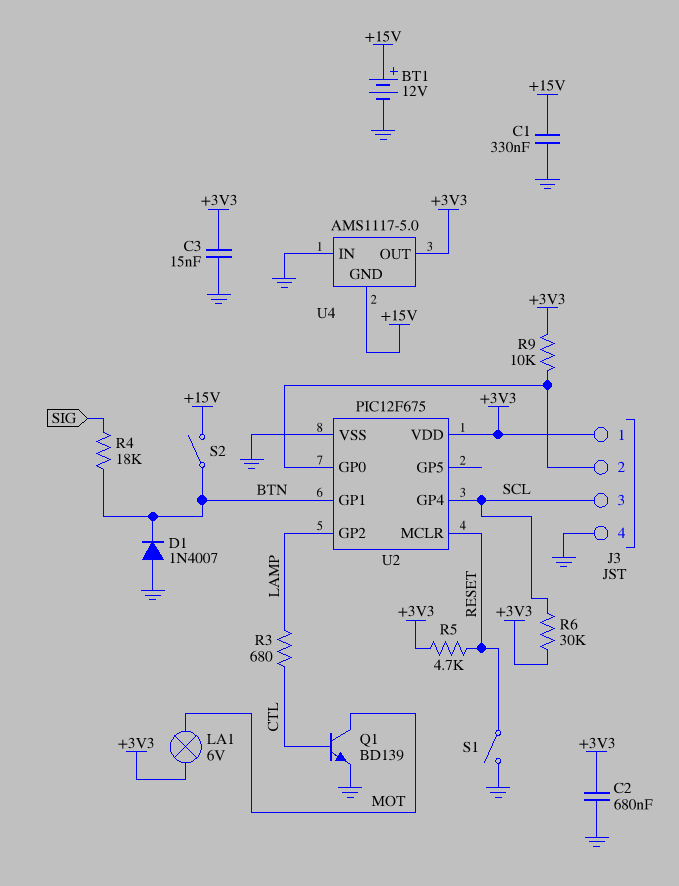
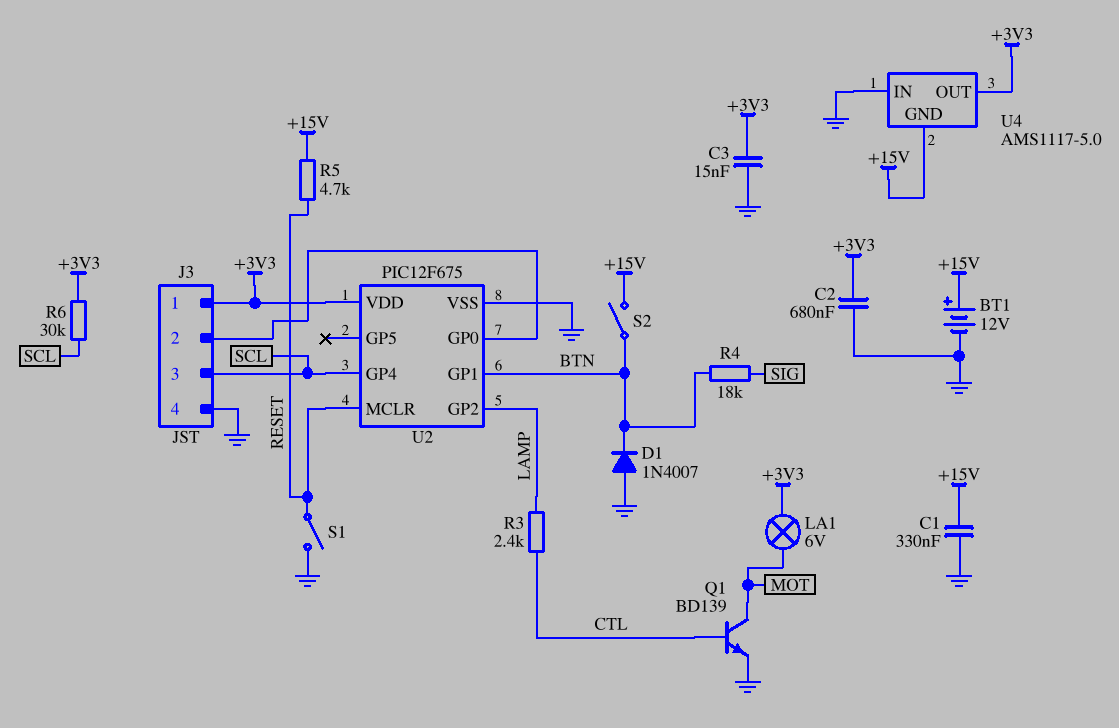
R3: 680 (CTL, LAMP) -> 2.4k (CTL, LAMP)
R5: 4.7k (+3V3, RESET) -> 4.7k (+15V, RESET)
R9: 10k (+3V3, J3/2) -> none

